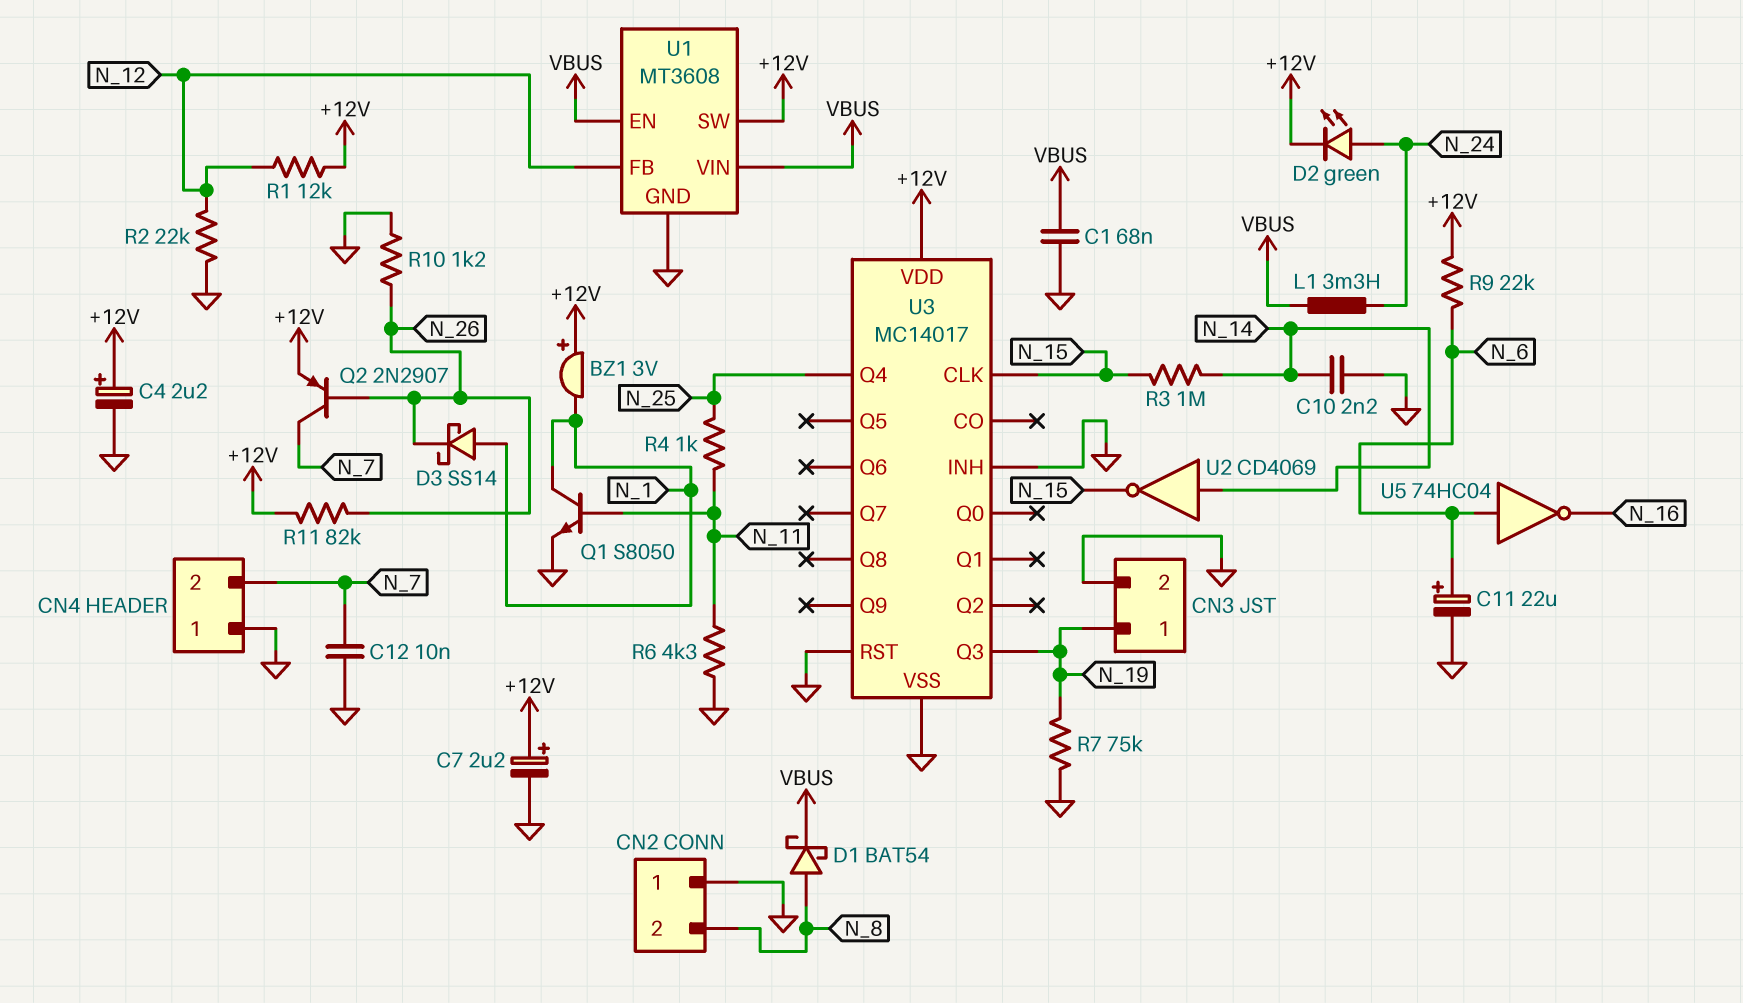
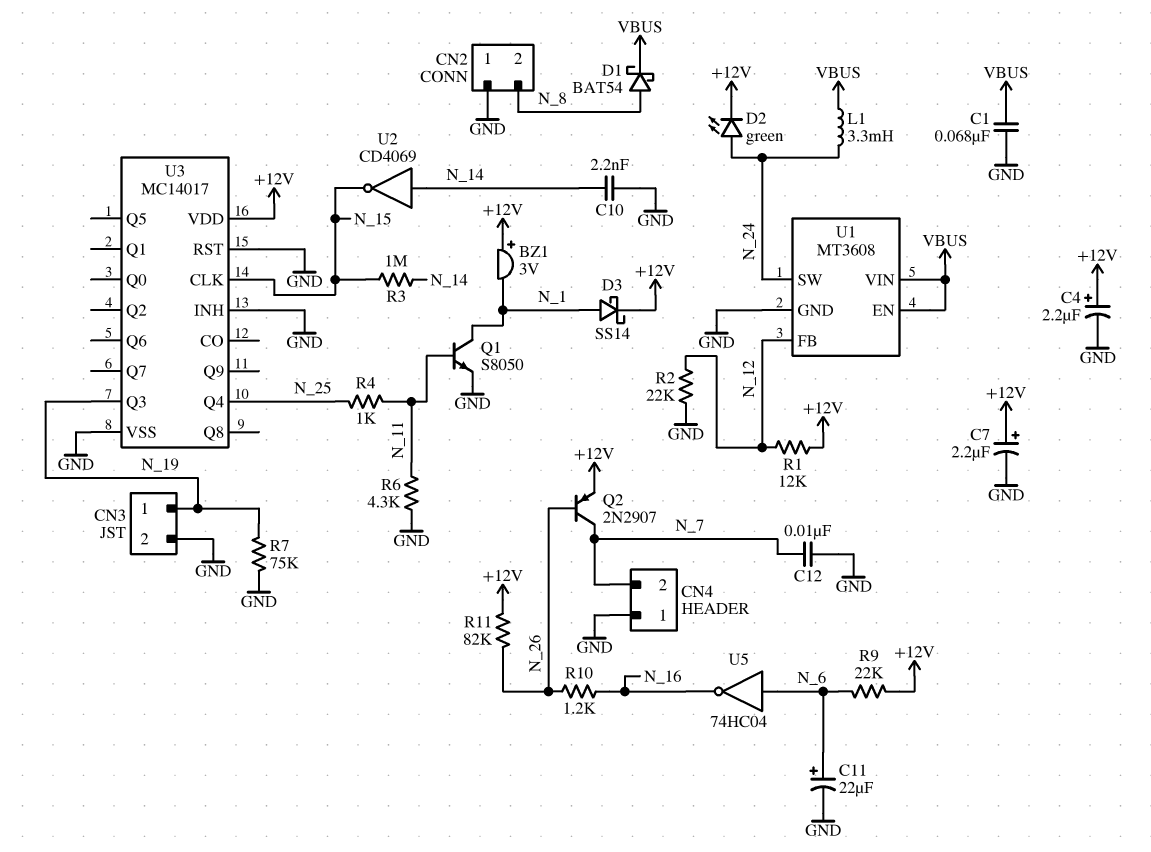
D3: schottky SS14 (A N_1, K N_26) -> schottky SS14 (A N_1, K +12V)
R10: 1.2k (GND, N_26) -> 1.2k (N_16, N_26)
U1 pin SW: +12V -> N_24

